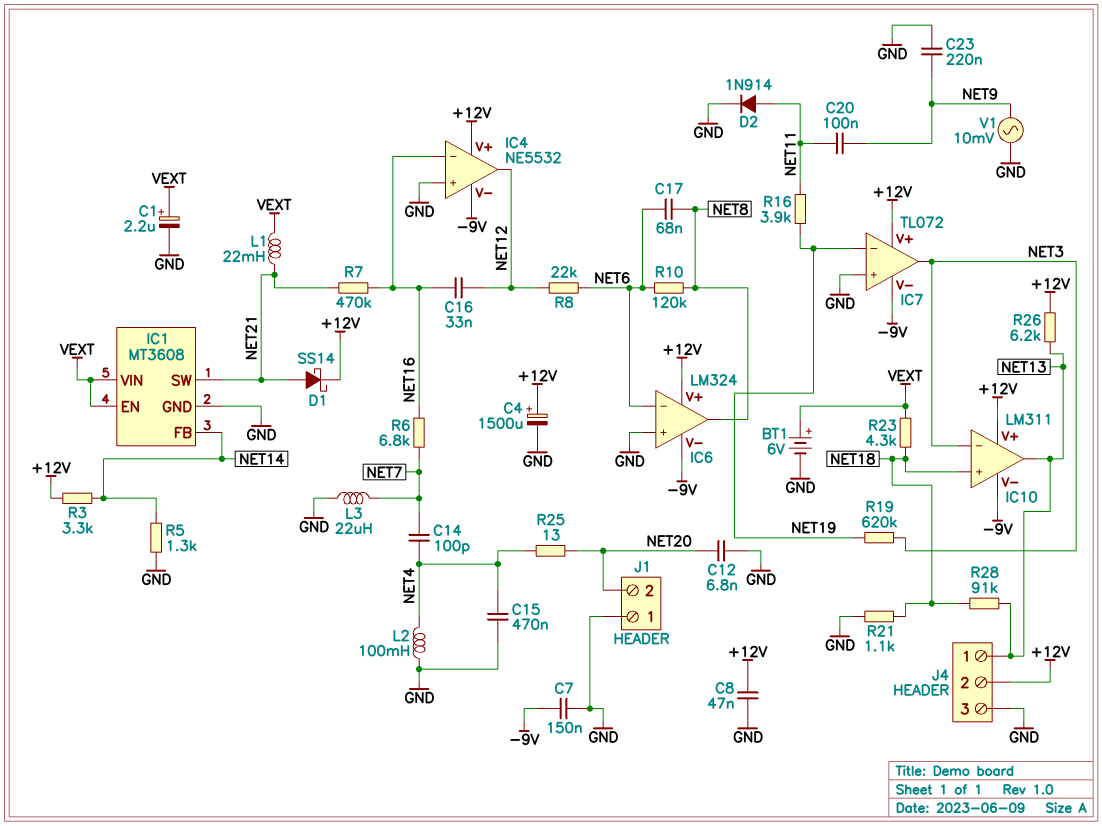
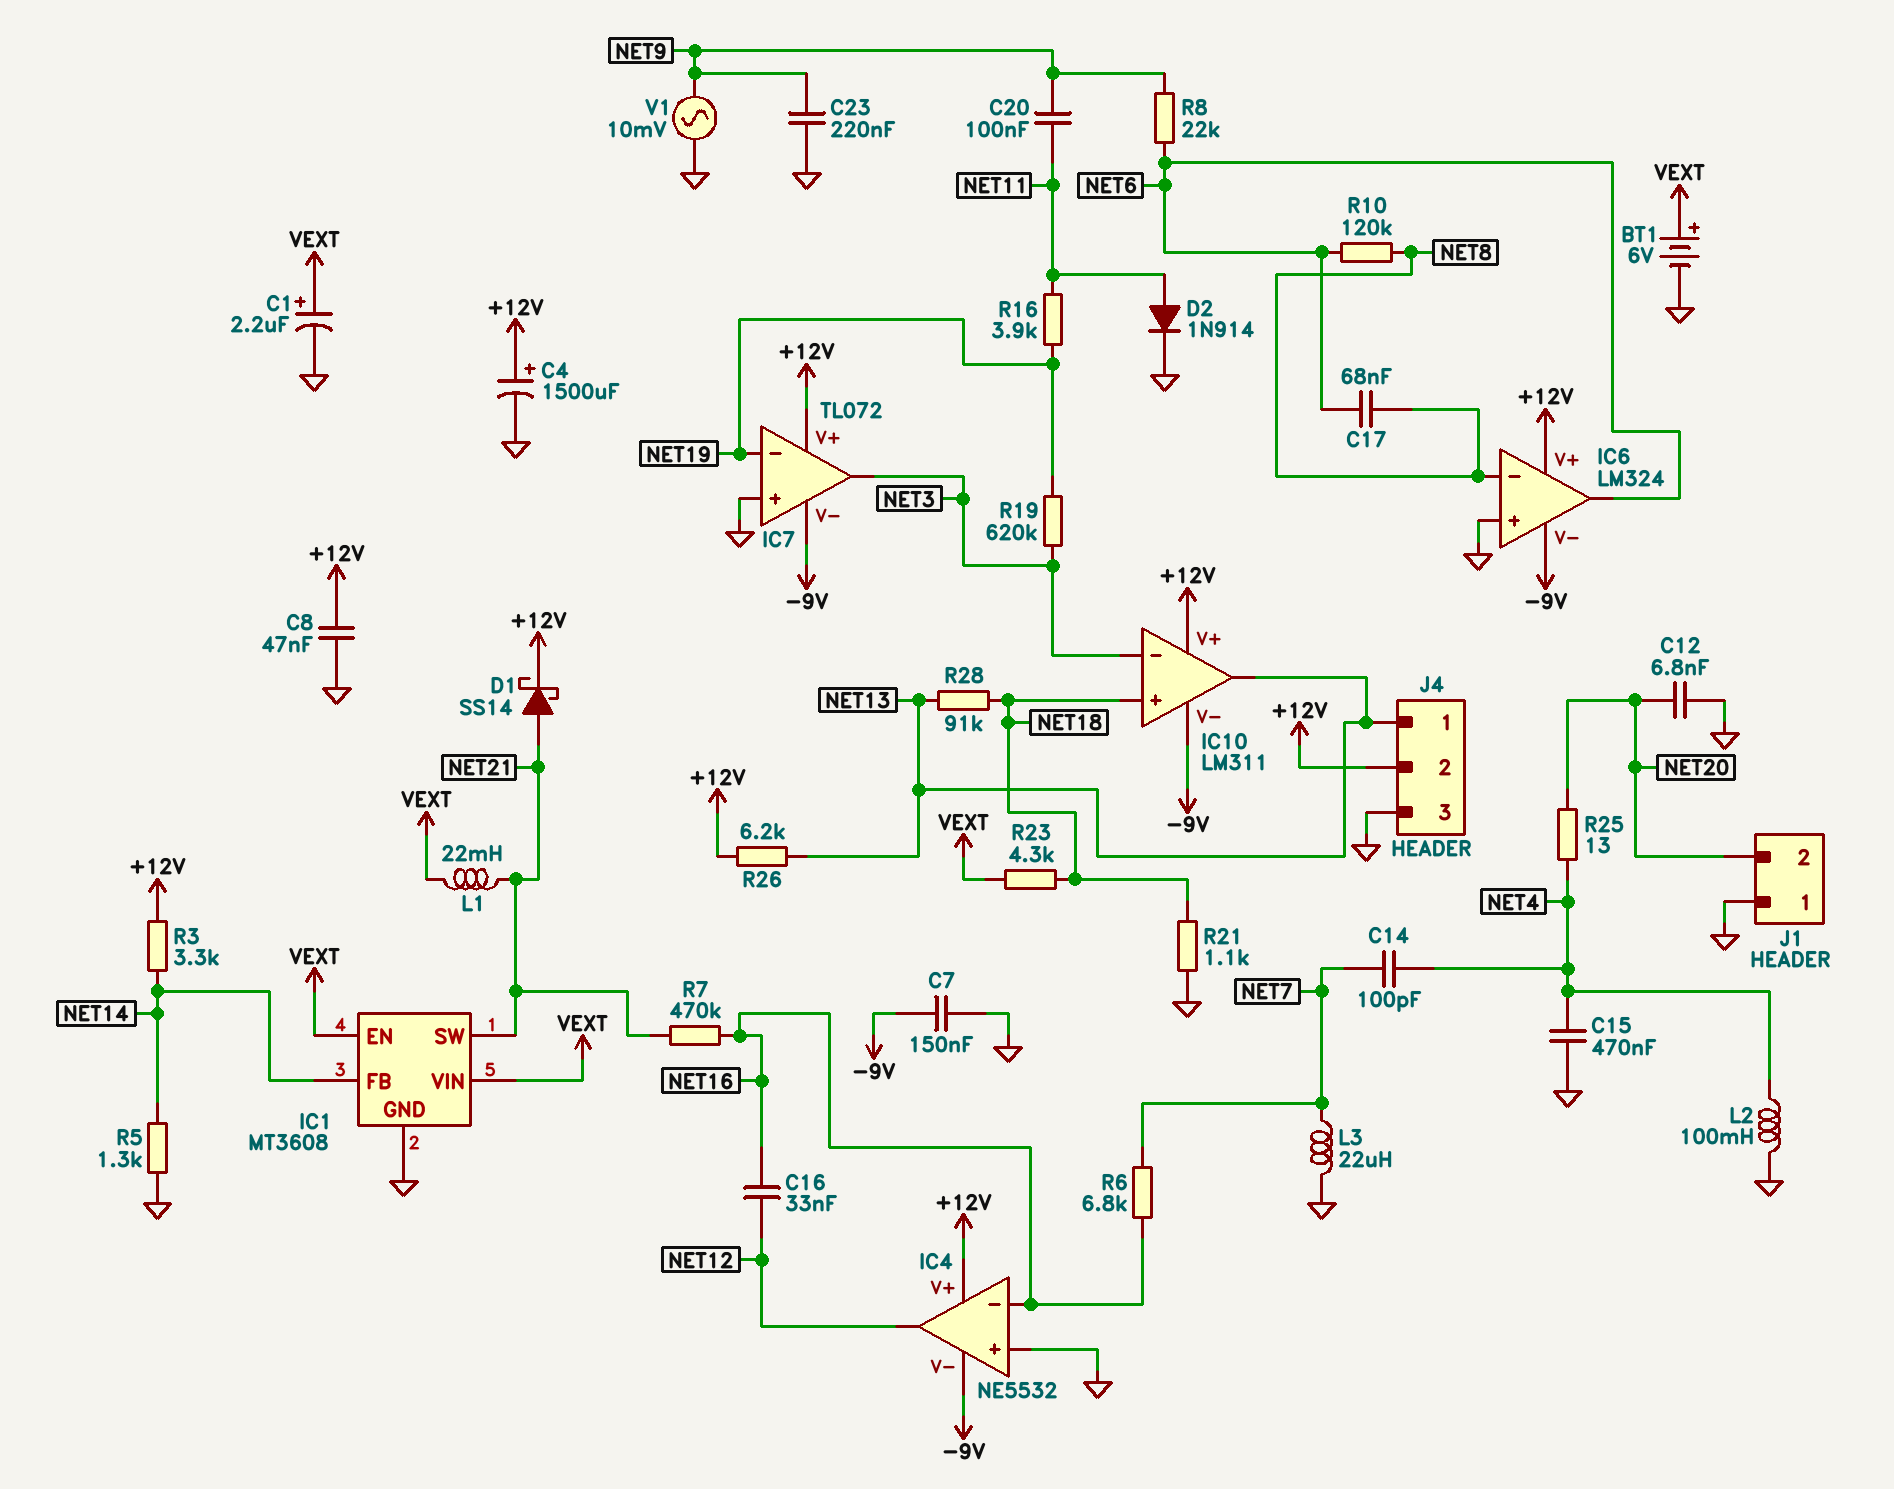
IC6 pin in-: NET6 -> NET8
IC6 pin out: NET8 -> NET6
R8: 22k (NET6, NET12) -> 22k (NET6, NET9)

